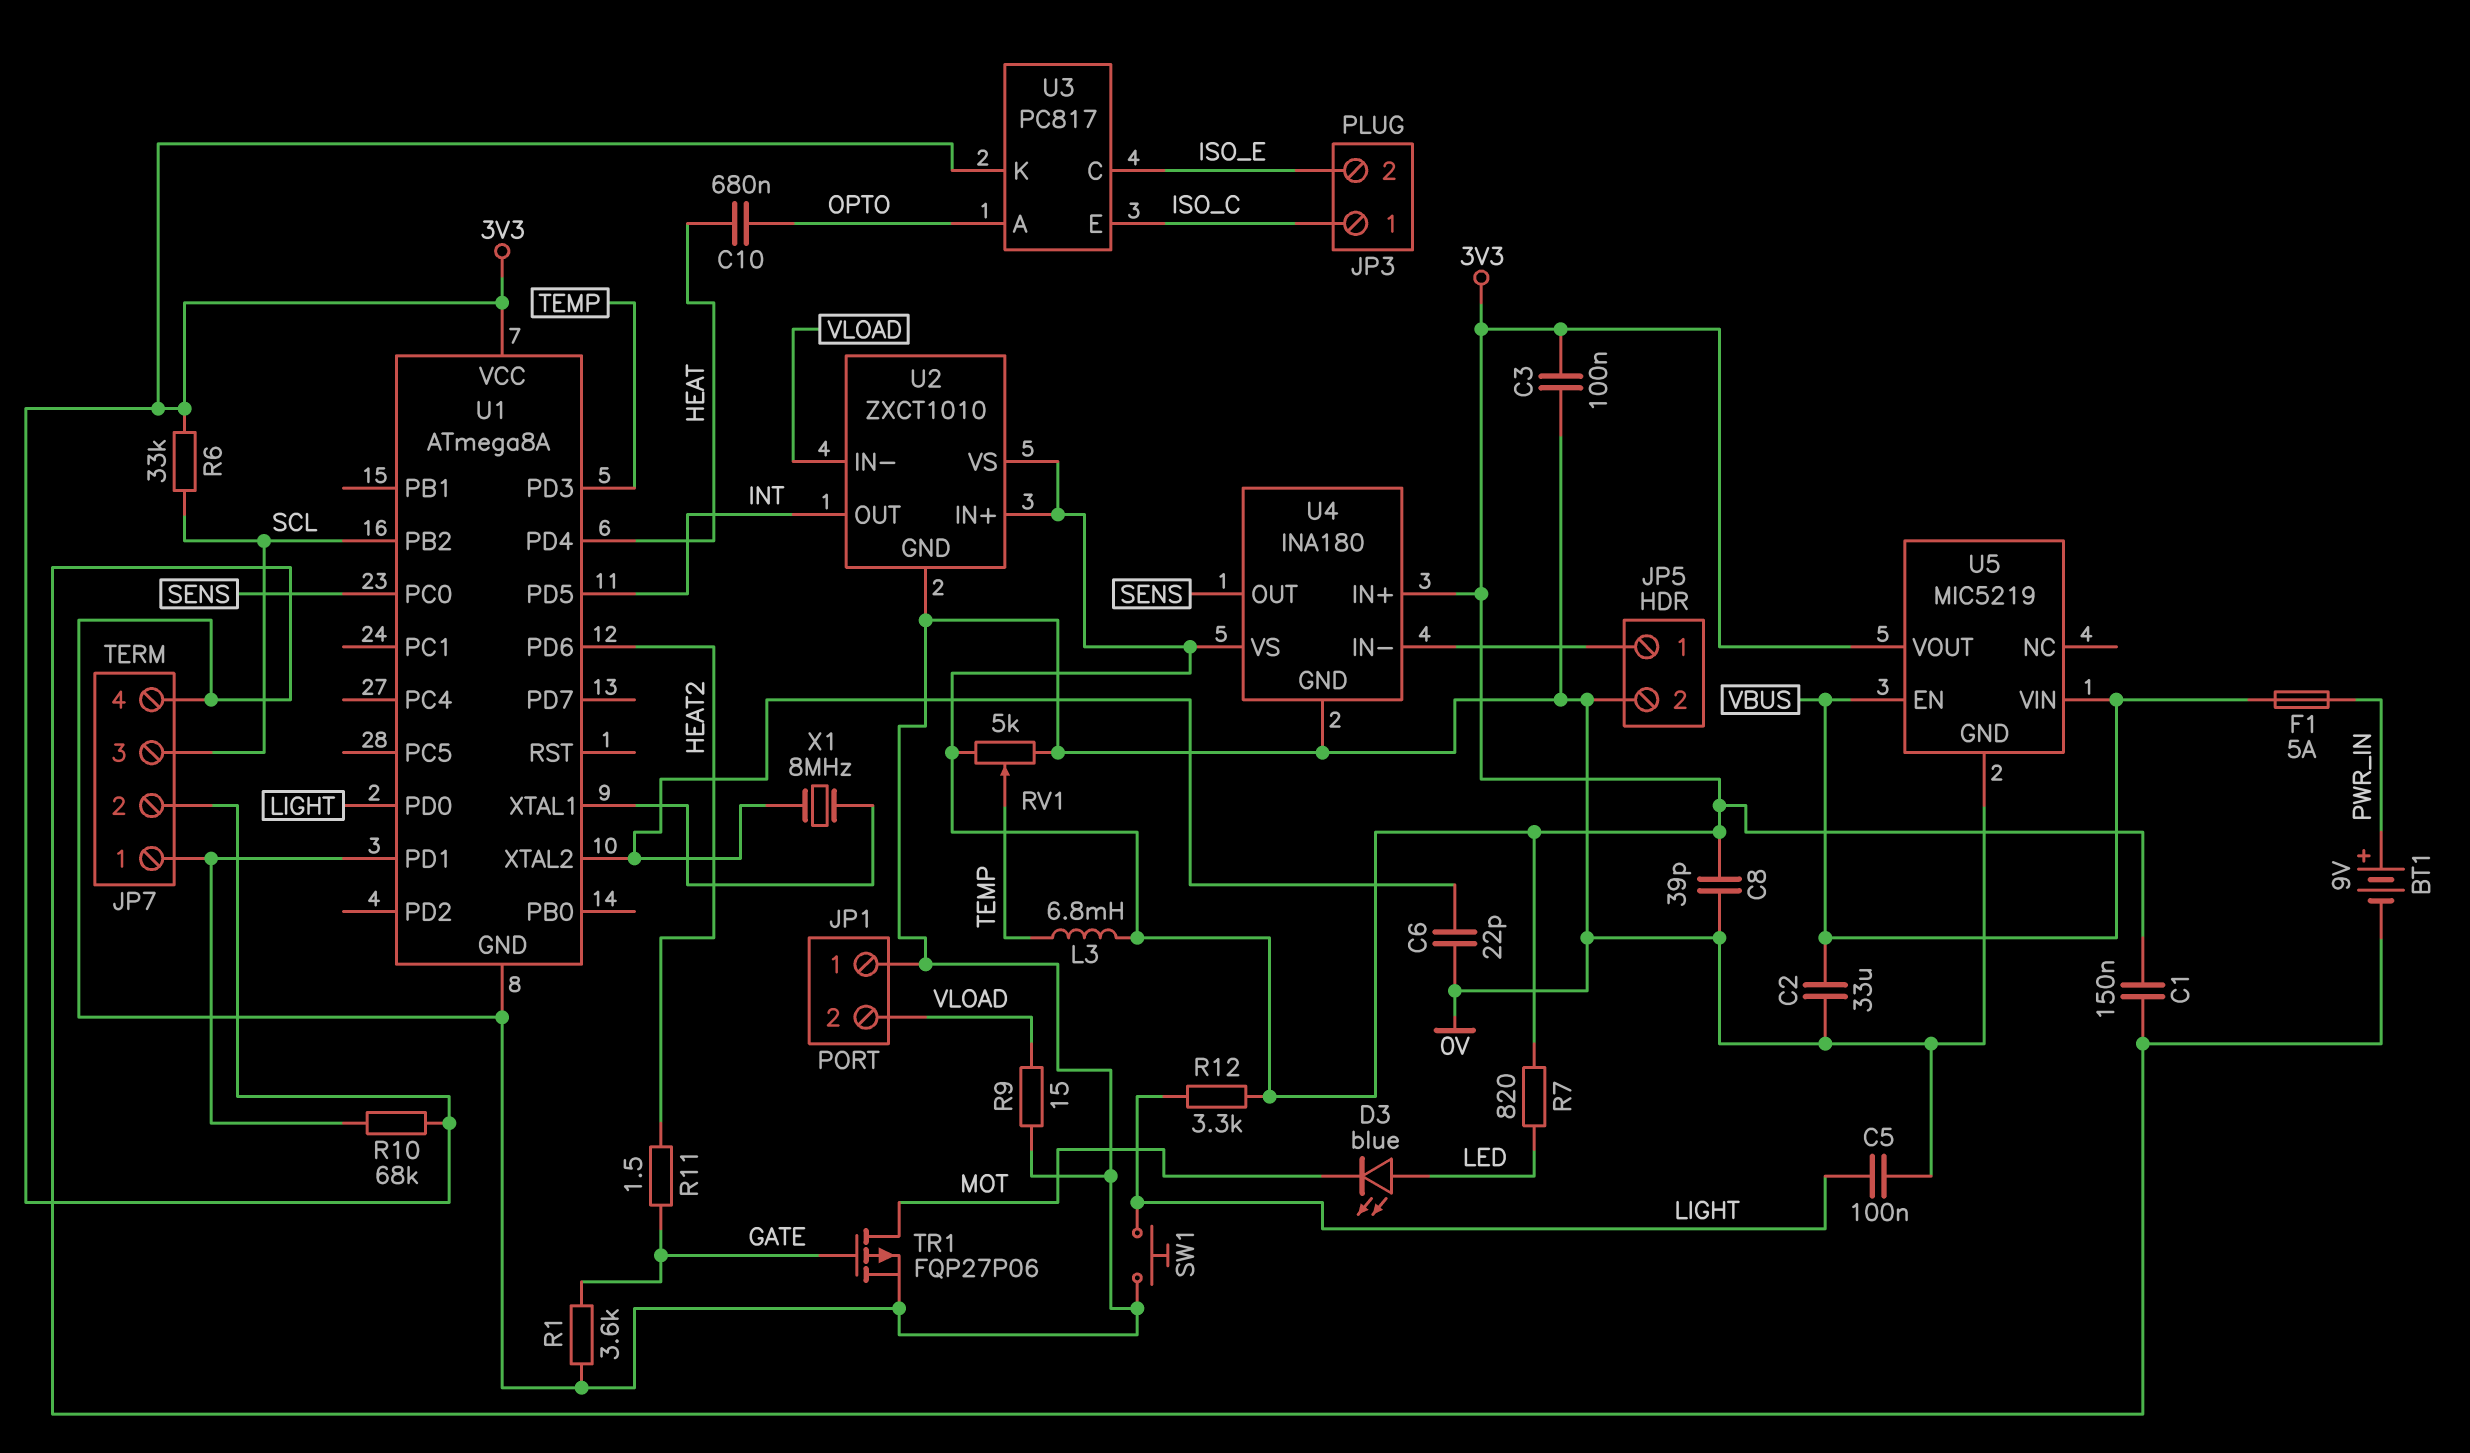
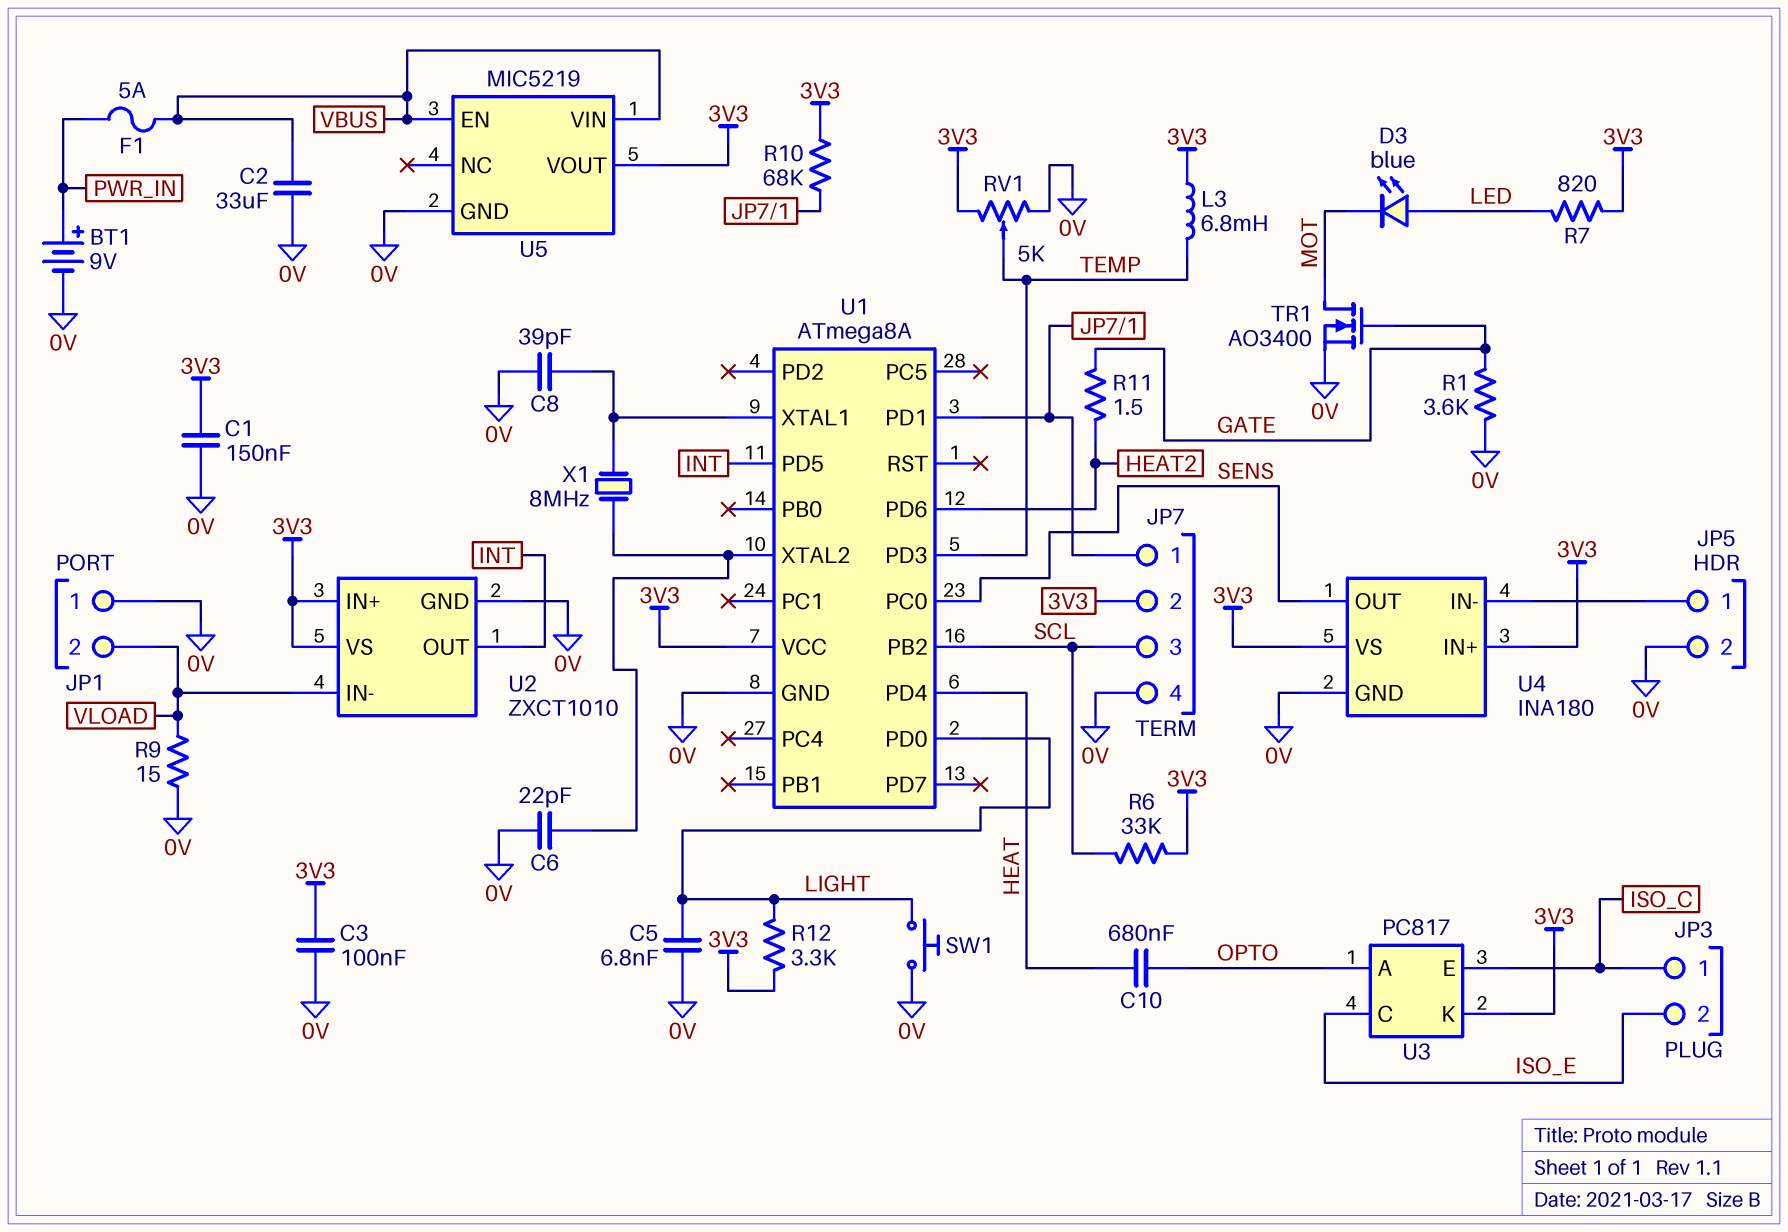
C5: 100nF (0V, LIGHT) -> 6.8nF (0V, LIGHT)
C8: 39pF (0V, 3V3) -> 39pF (0V, U1/XTAL1)
TR1: PMOS FQP27P06 (G GATE, D MOT, S 0V) -> NMOS AO3400 (G GATE, D MOT, S 0V)

